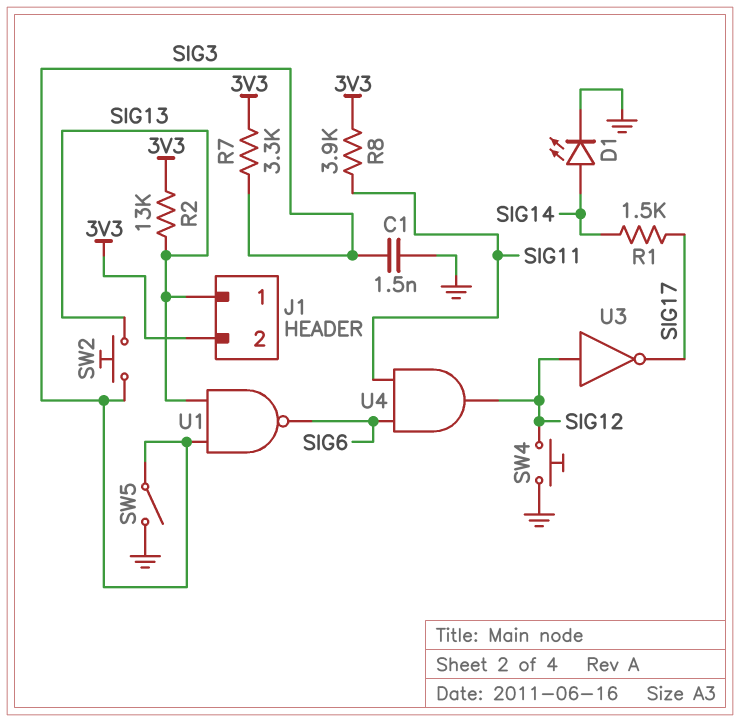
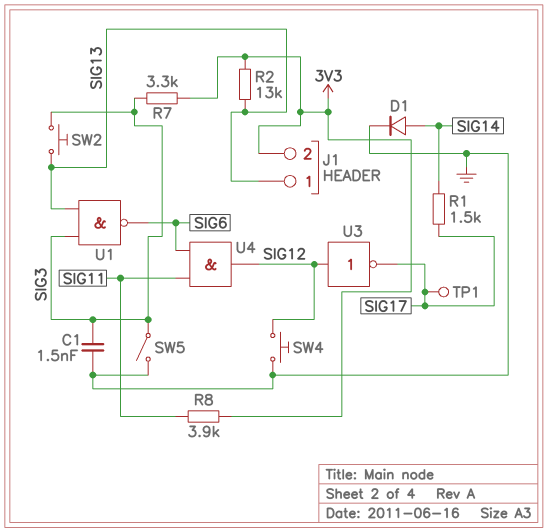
D1: LED (A SIG14, K GND) -> diode (A SIG14, K GND)
TP1: none -> test point (SIG17)

